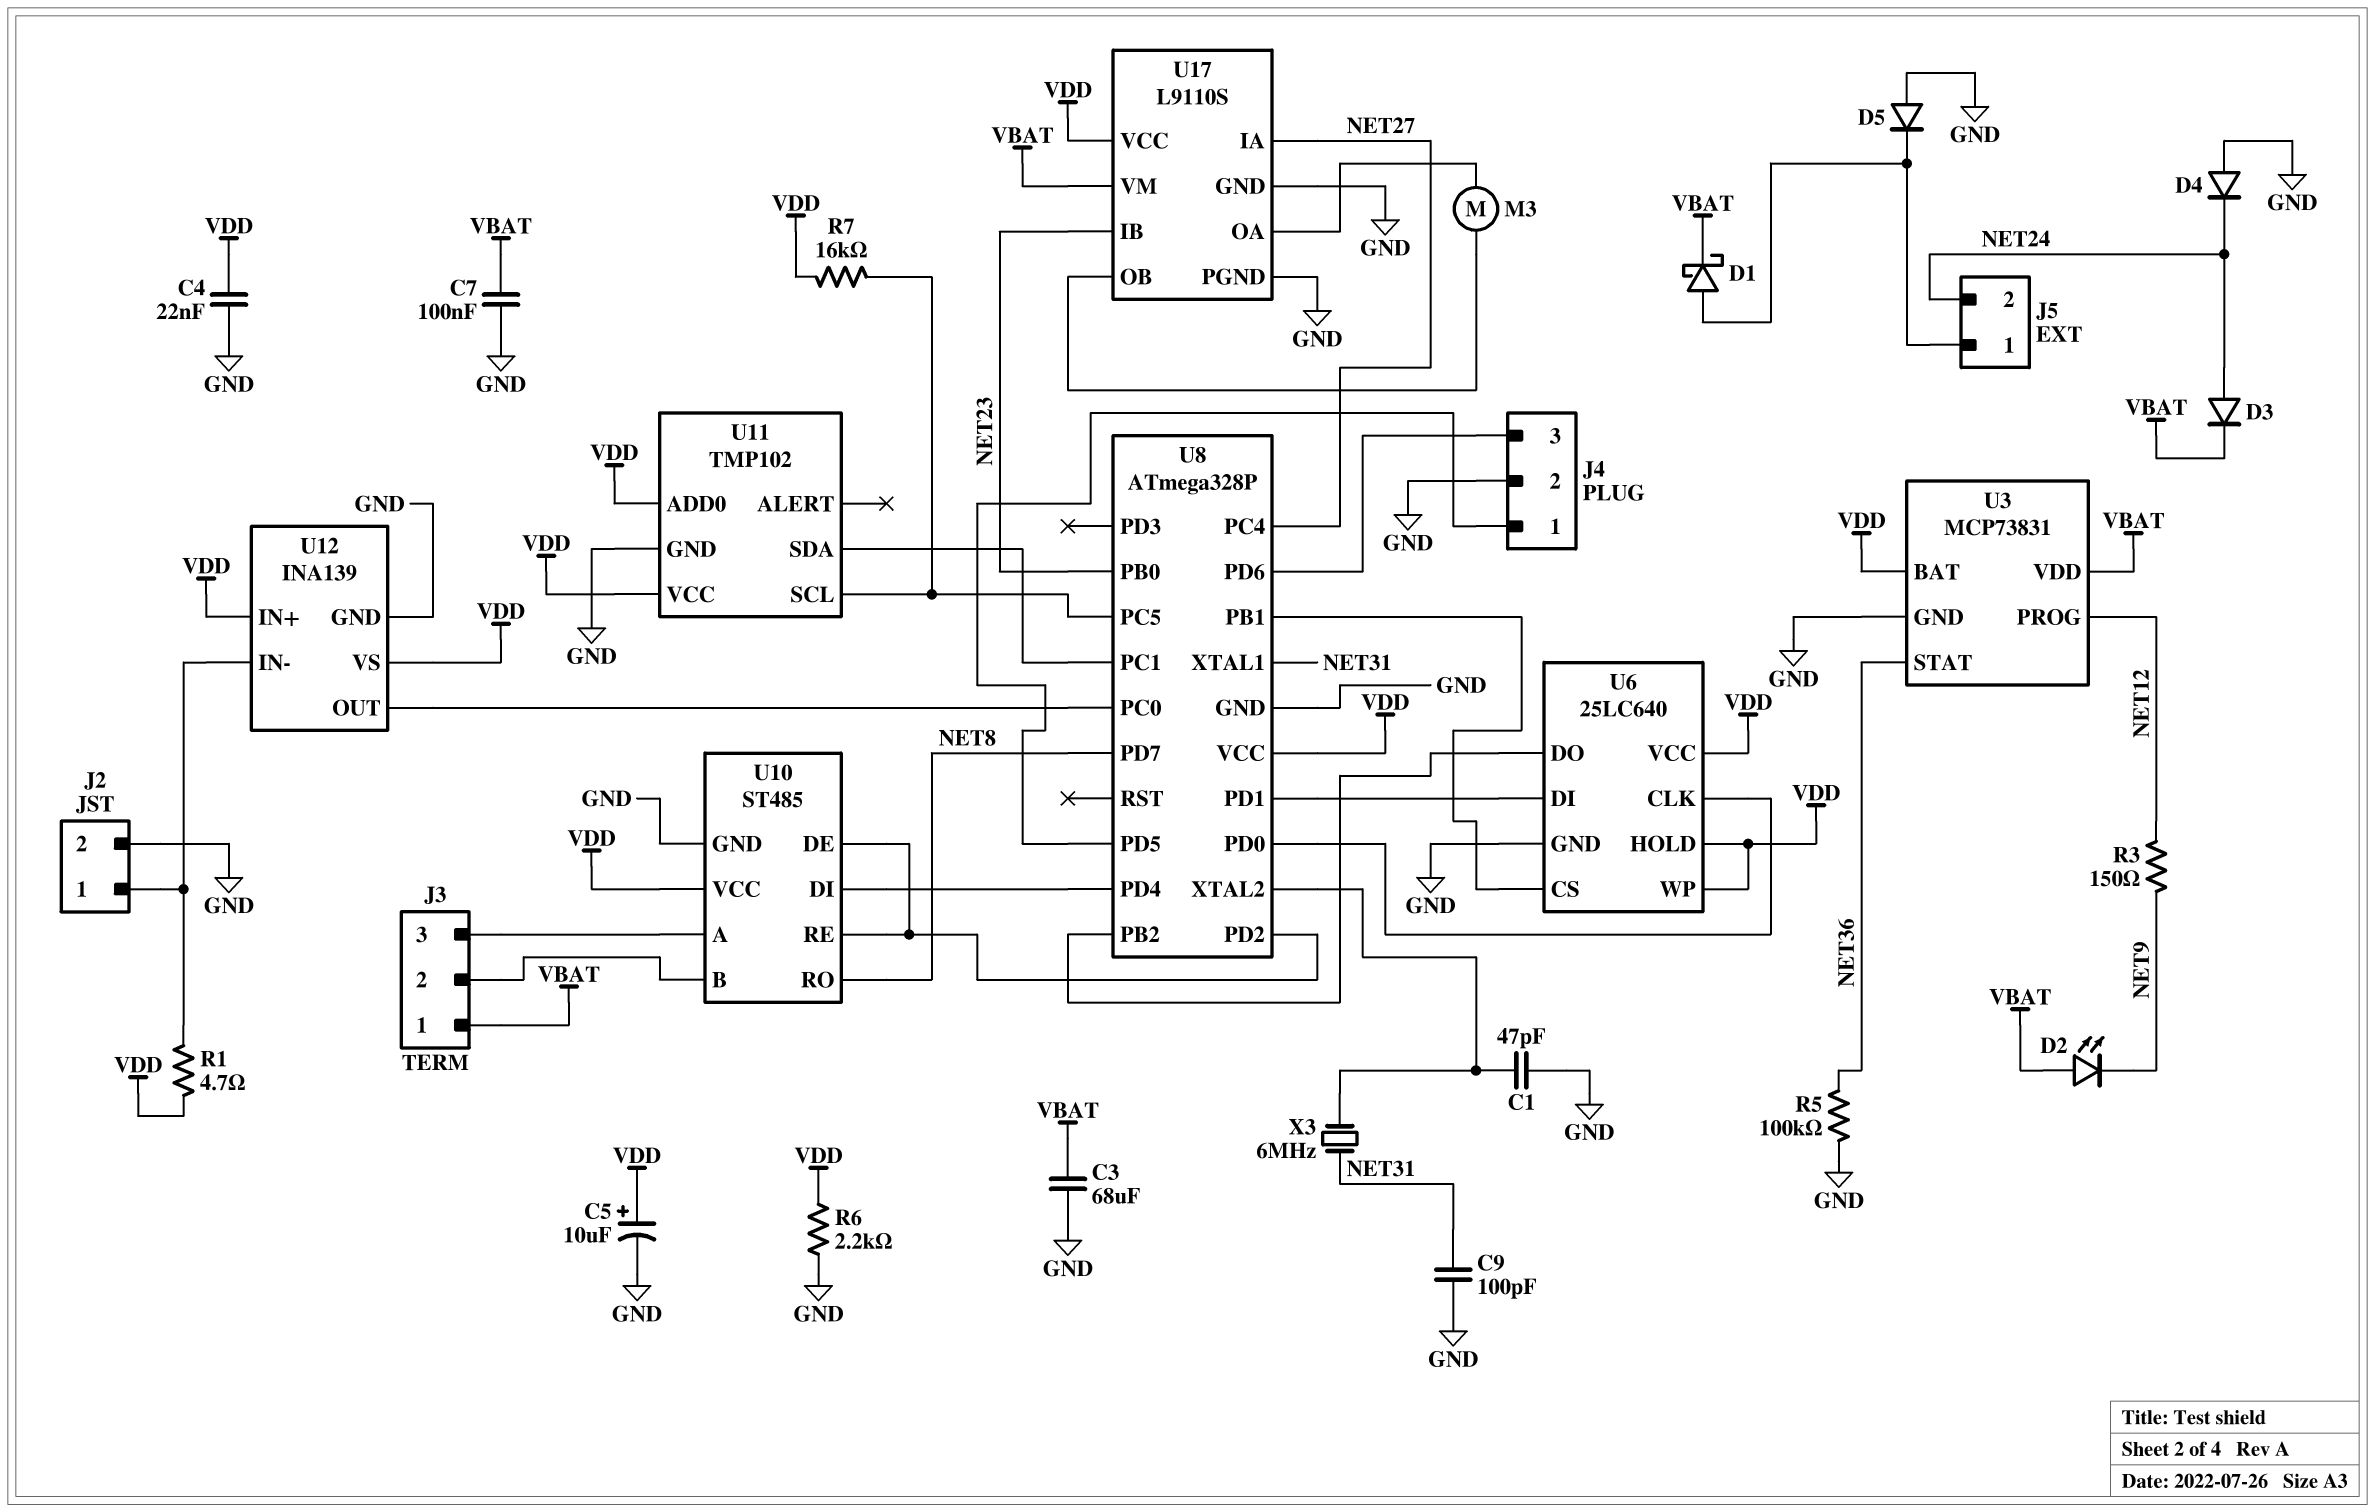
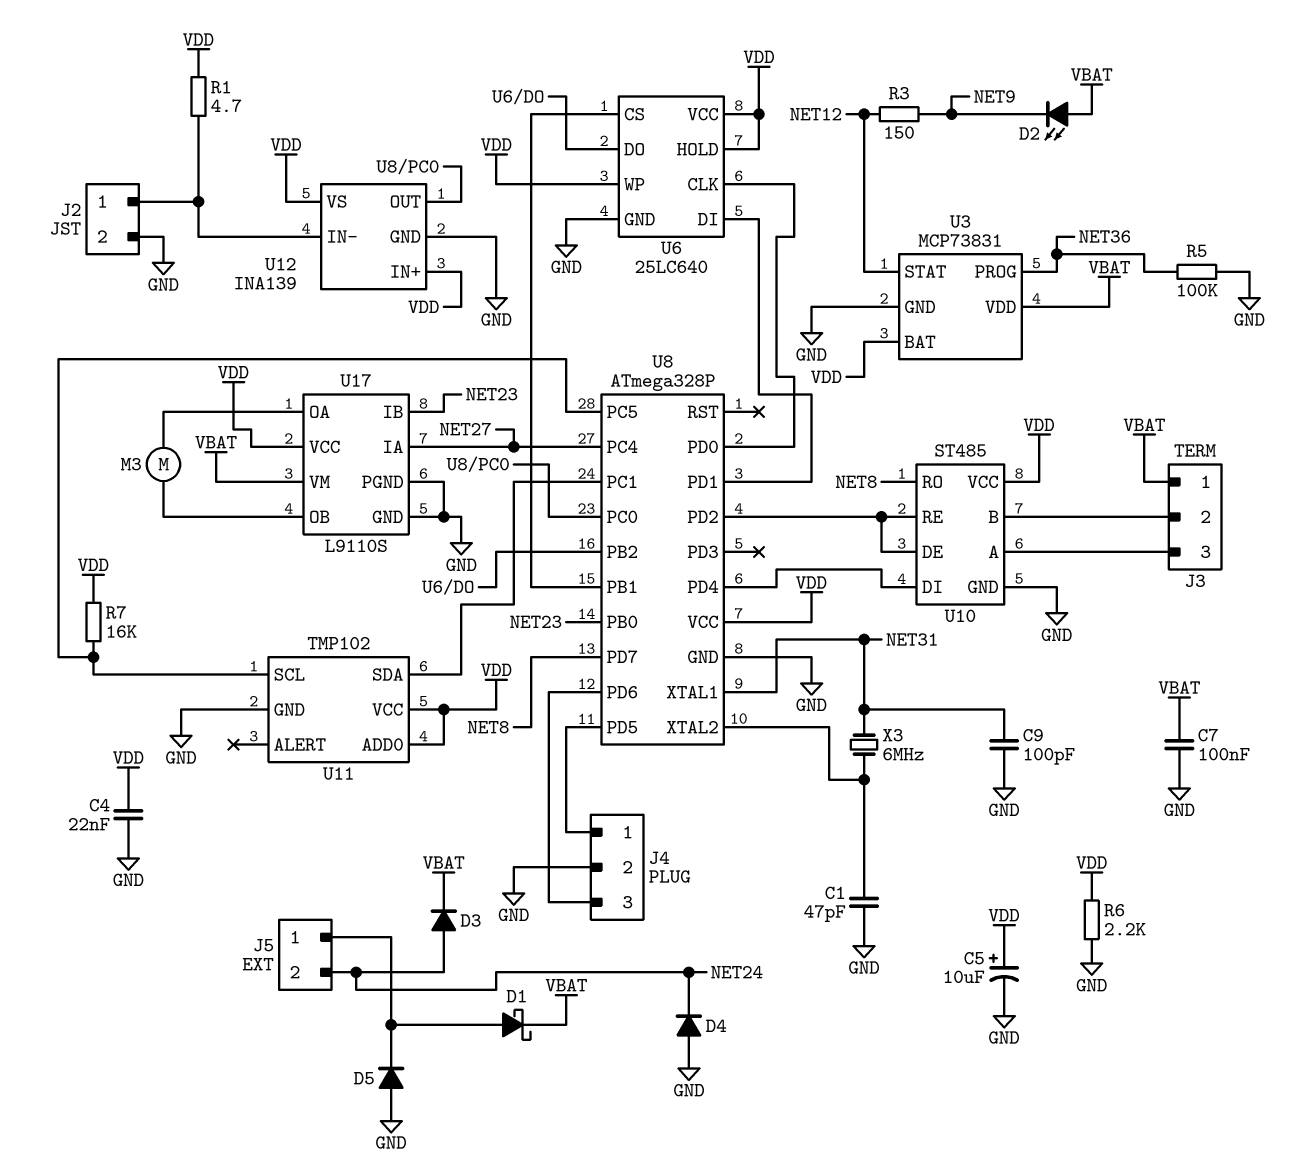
C3: 68uF (GND, VBAT) -> none
U3 pin PROG: NET12 -> NET36
U3 pin STAT: NET36 -> NET12

